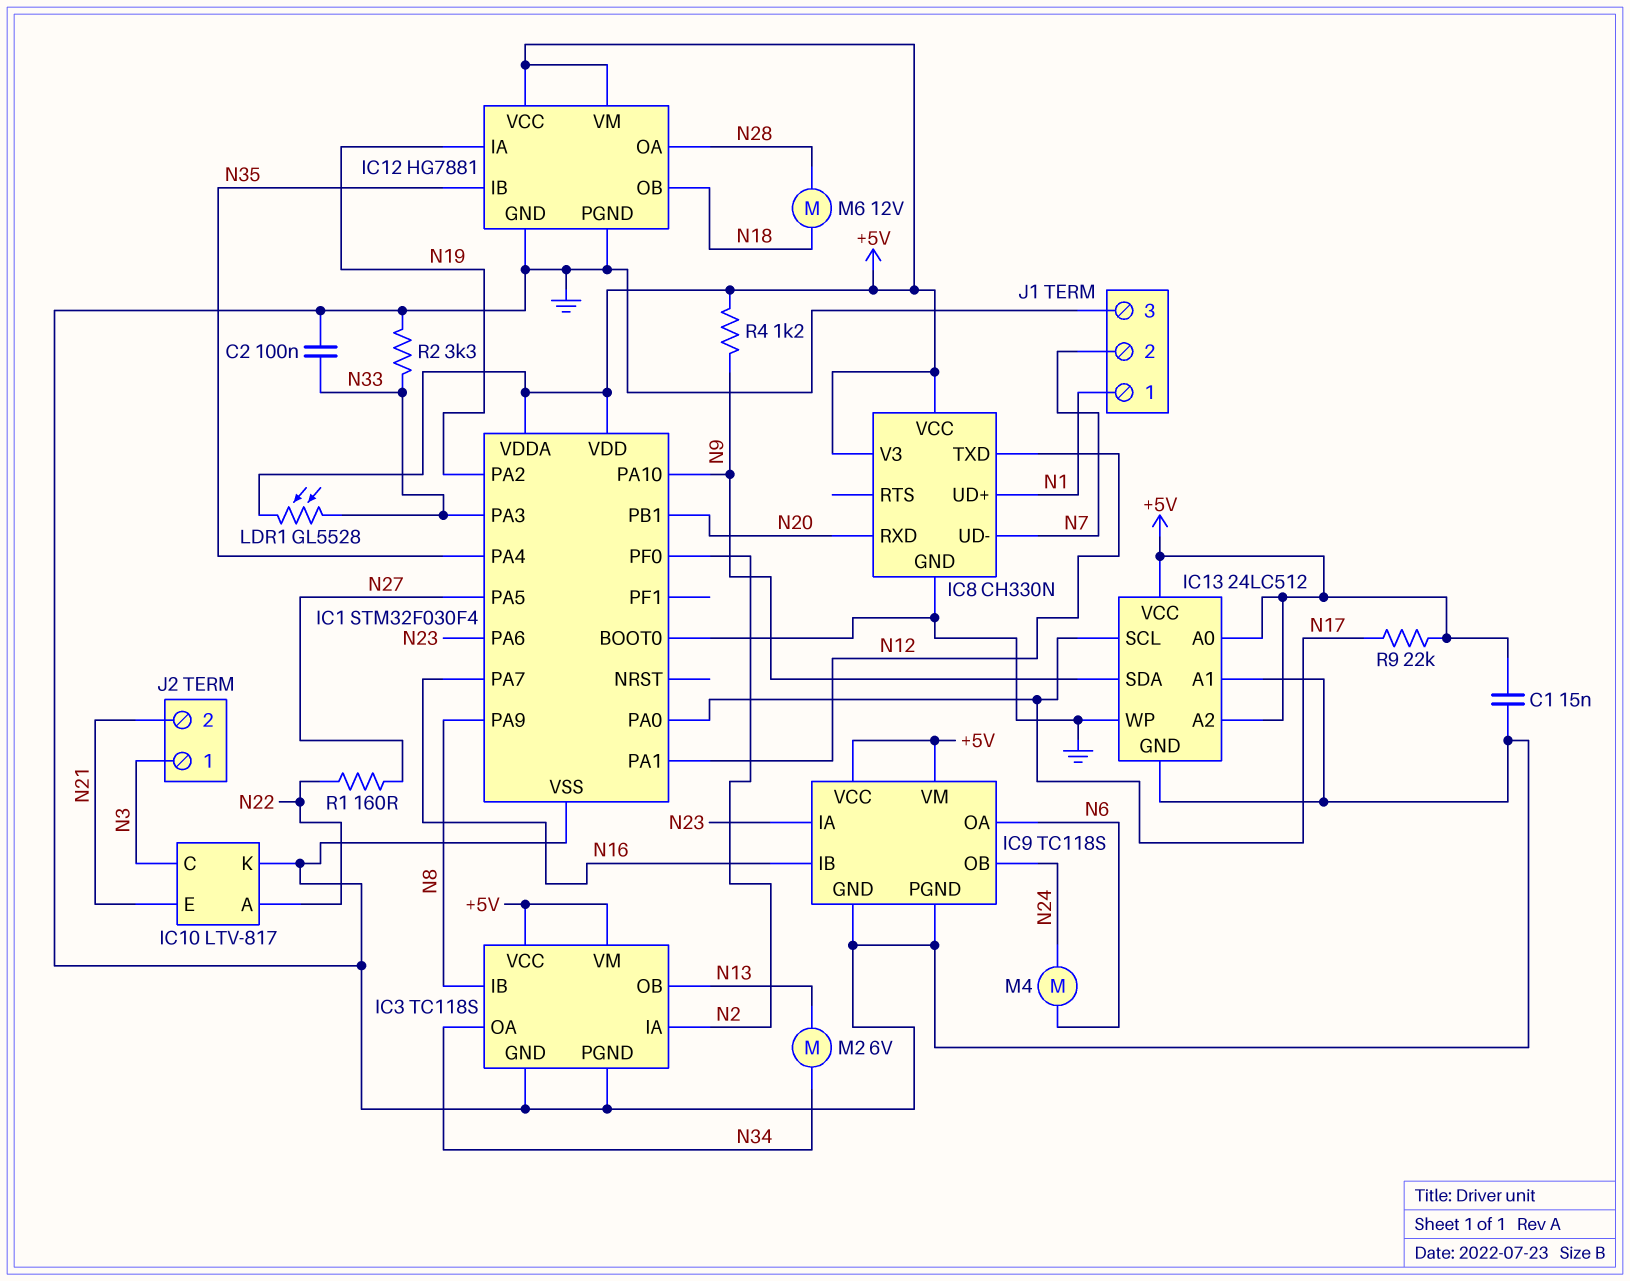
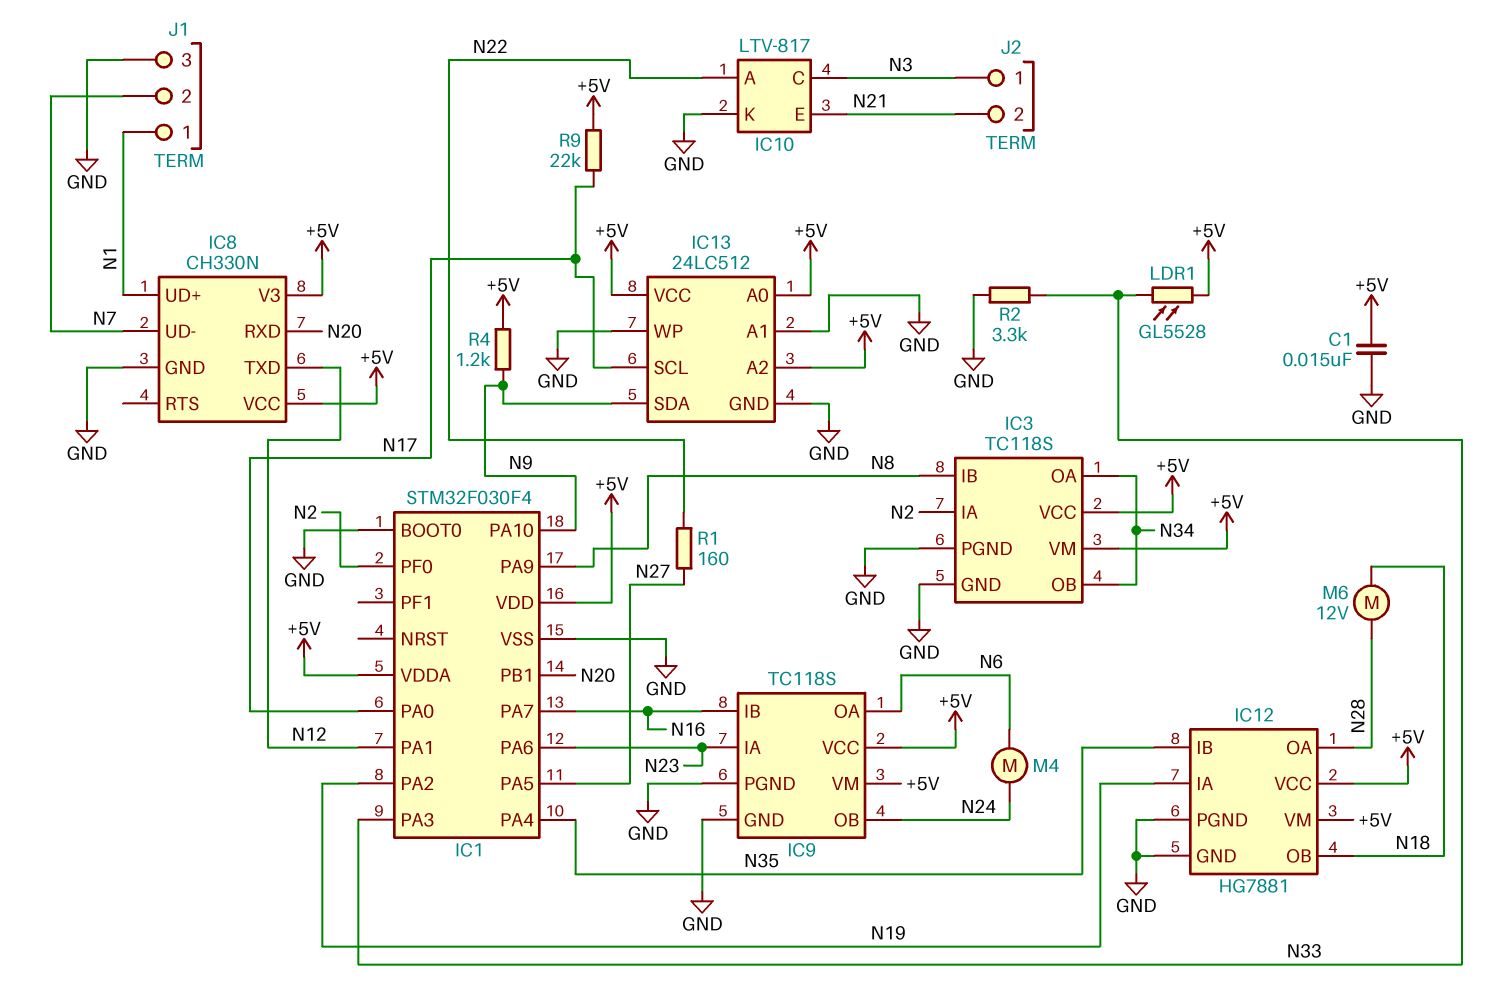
C2: 100nF (GND, N33) -> none
IC3 pin OB: N13 -> N34
M2: motor 6V (N13, N34) -> none

